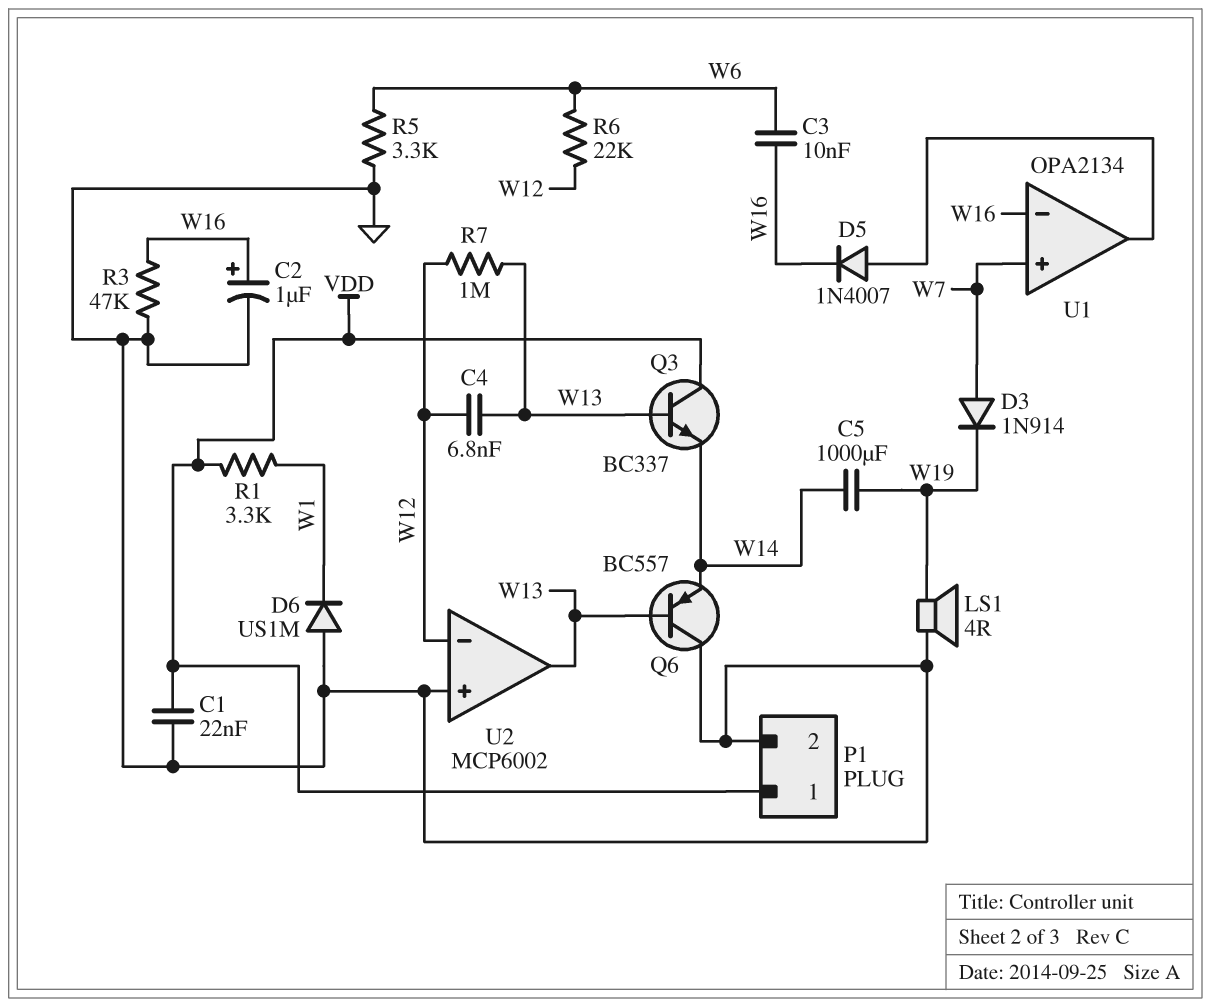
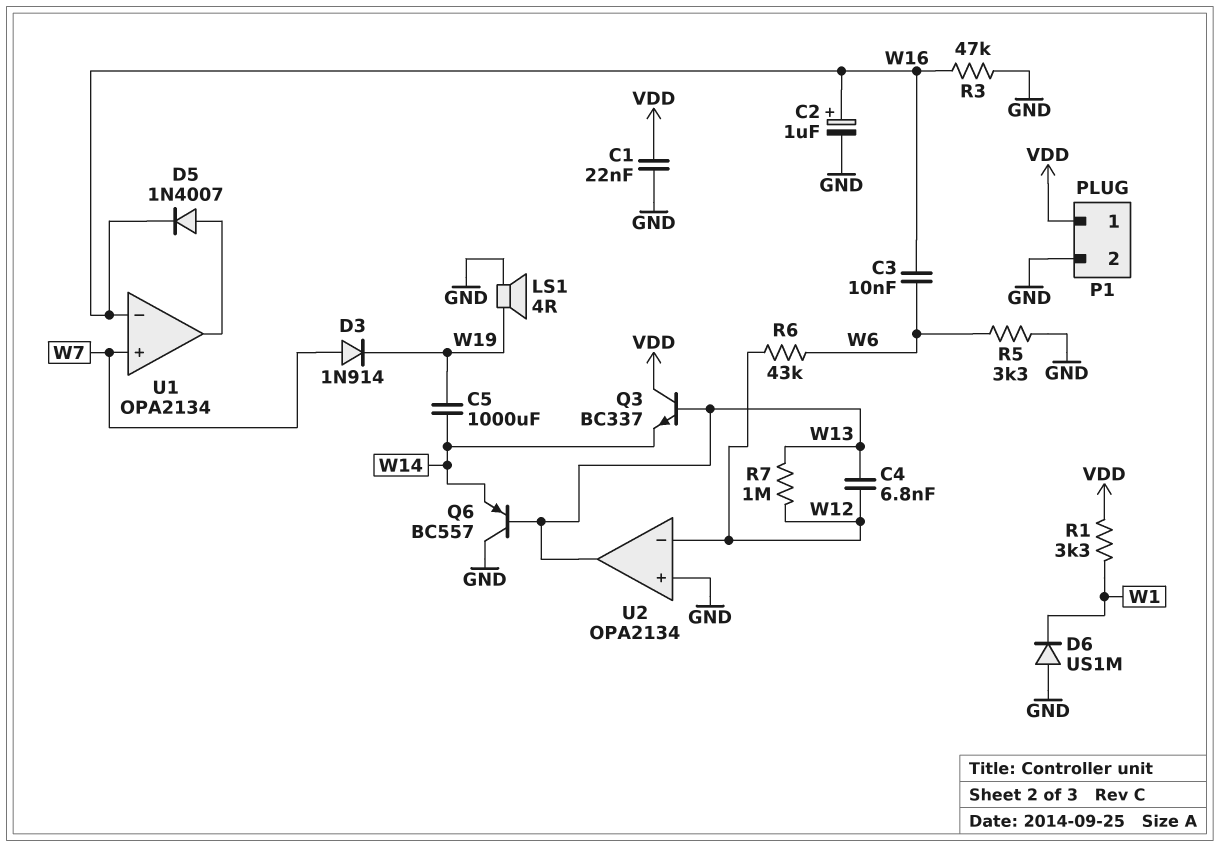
R6: 22k (W6, W12) -> 43k (W6, W12)
U2: MCP6002 -> OPA2134

